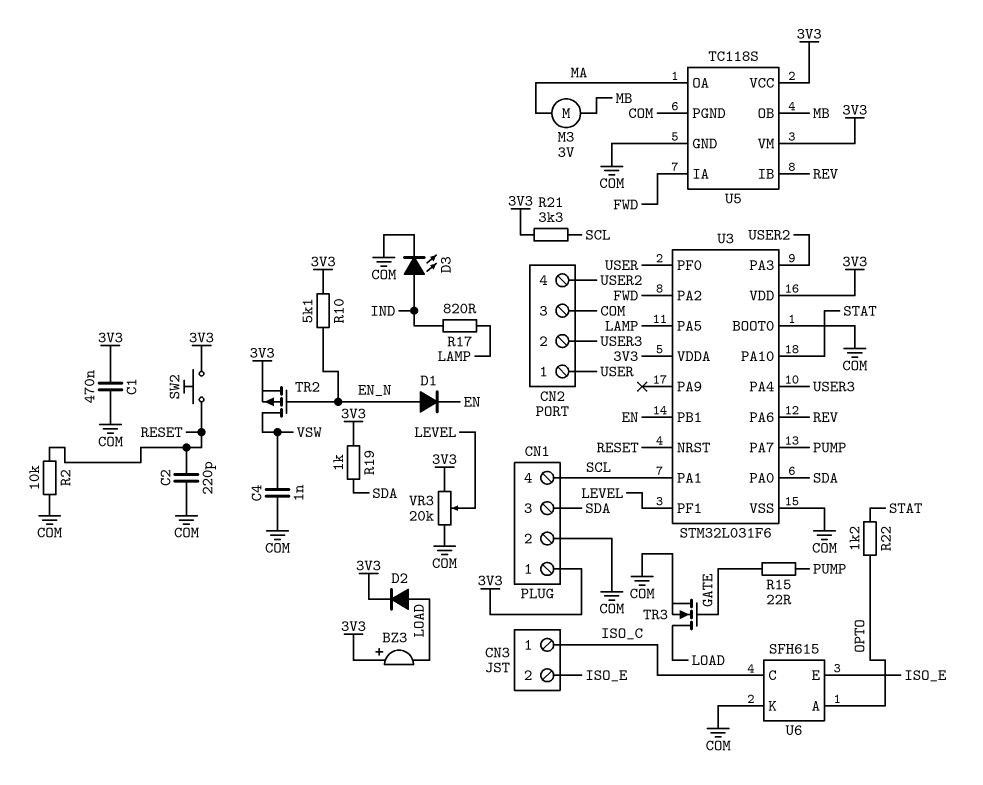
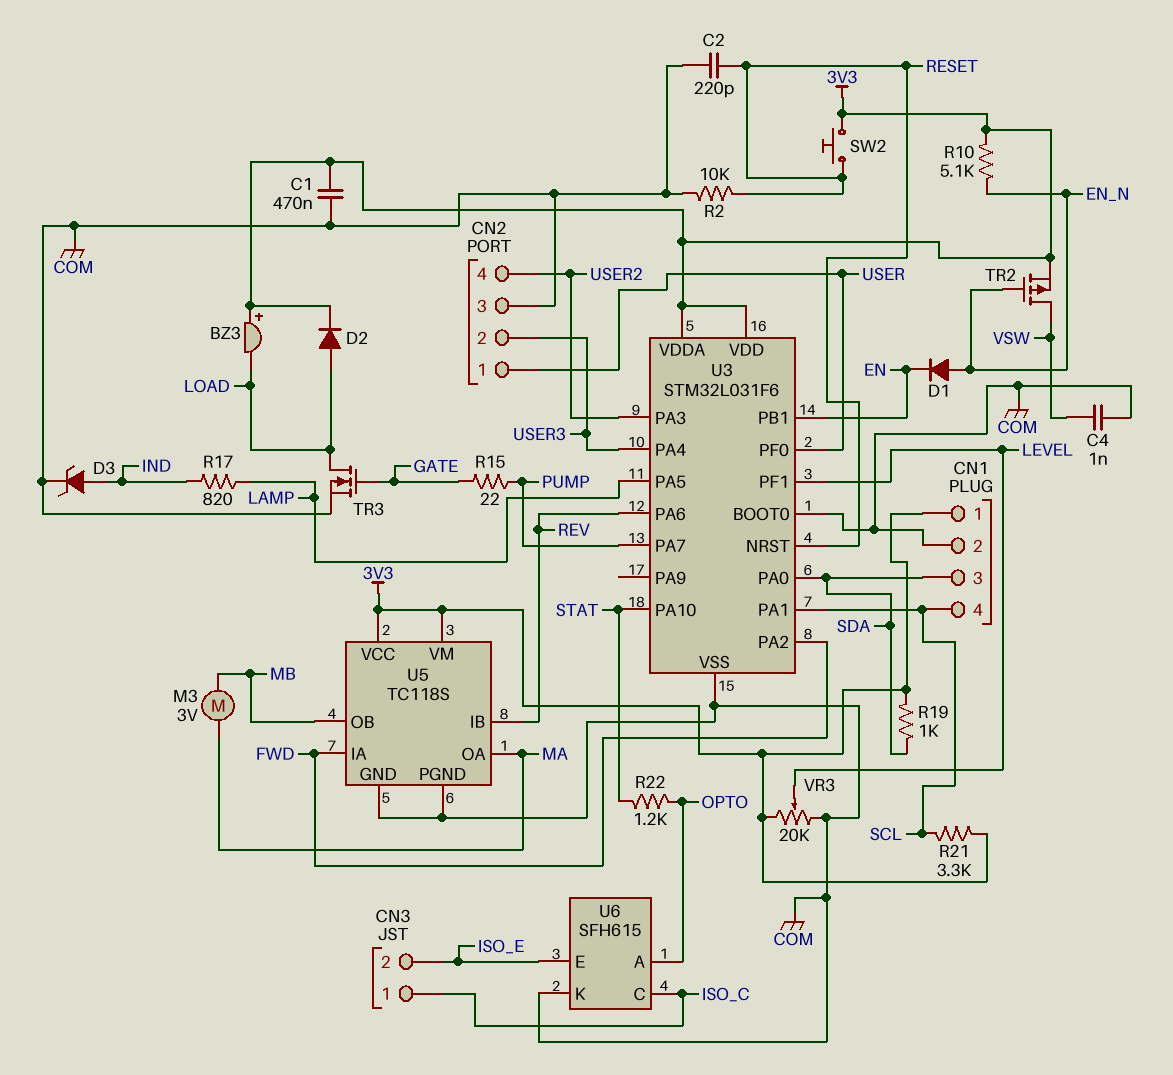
D3: LED (A IND, K COM) -> zener (A IND, K COM)

